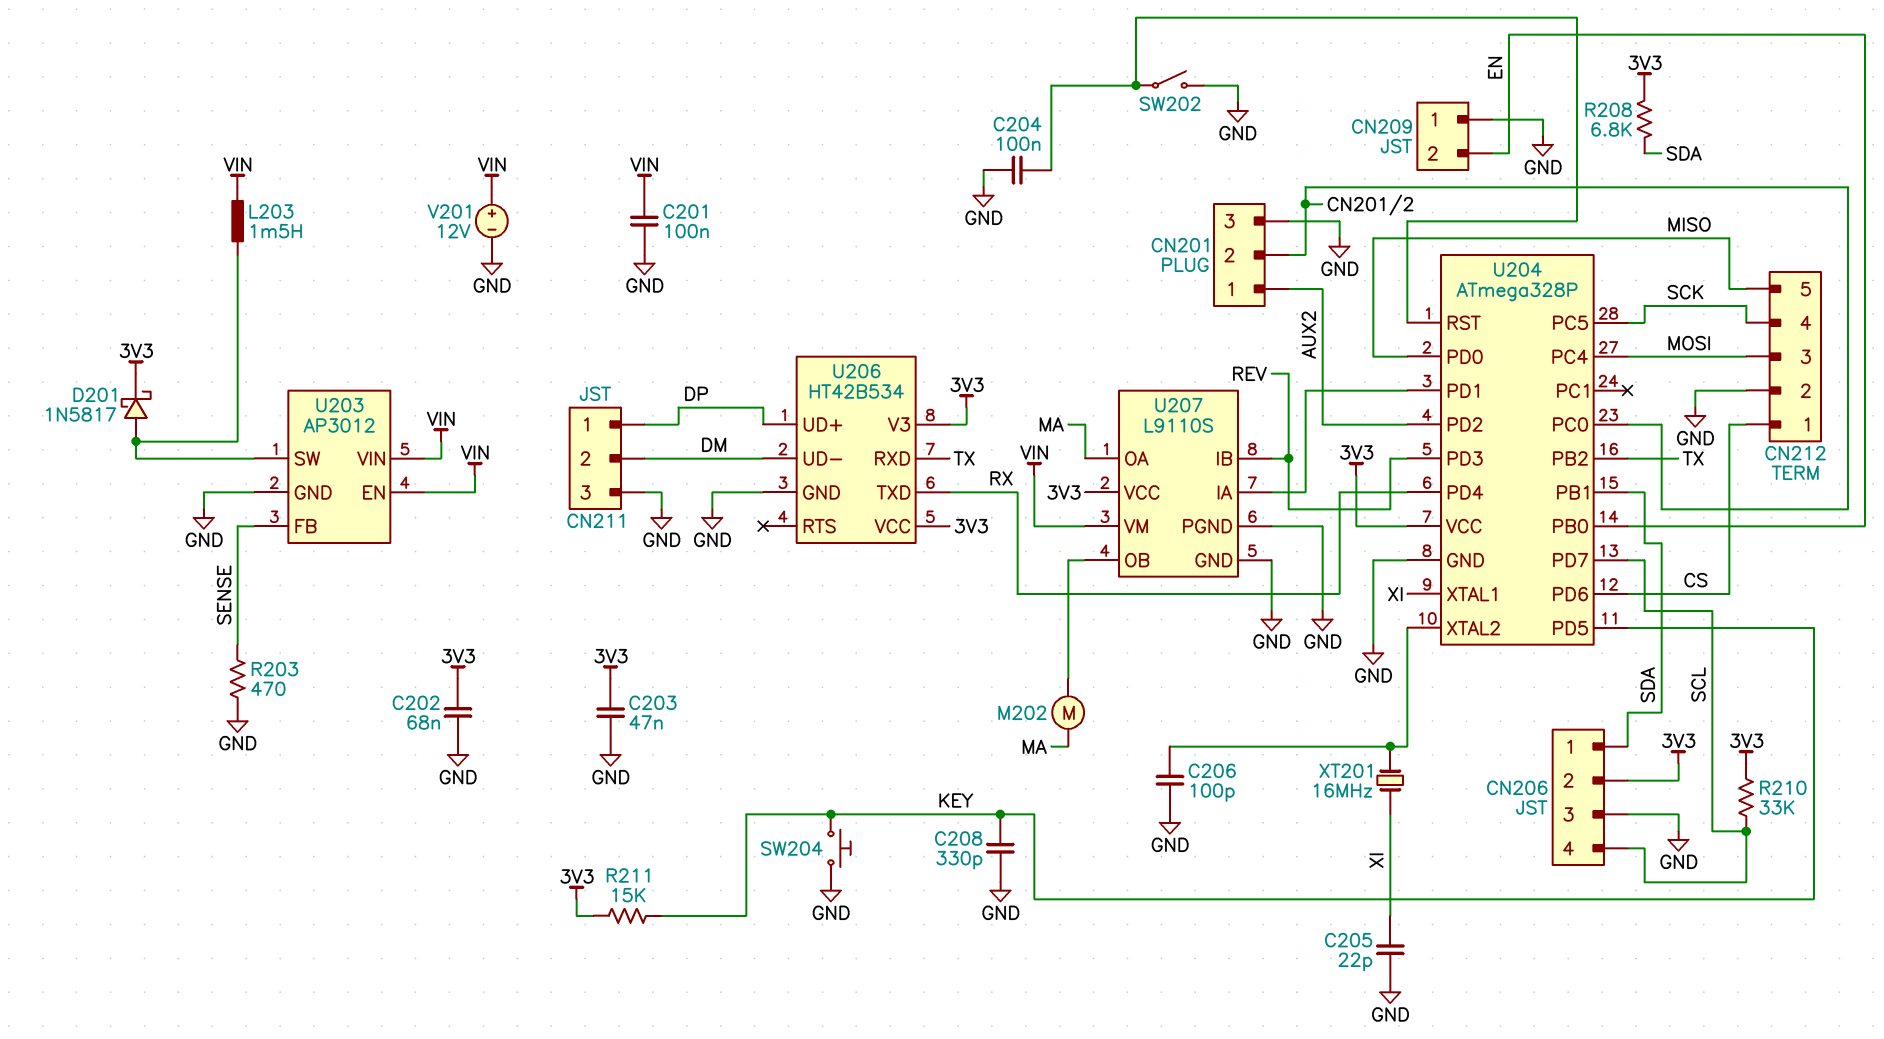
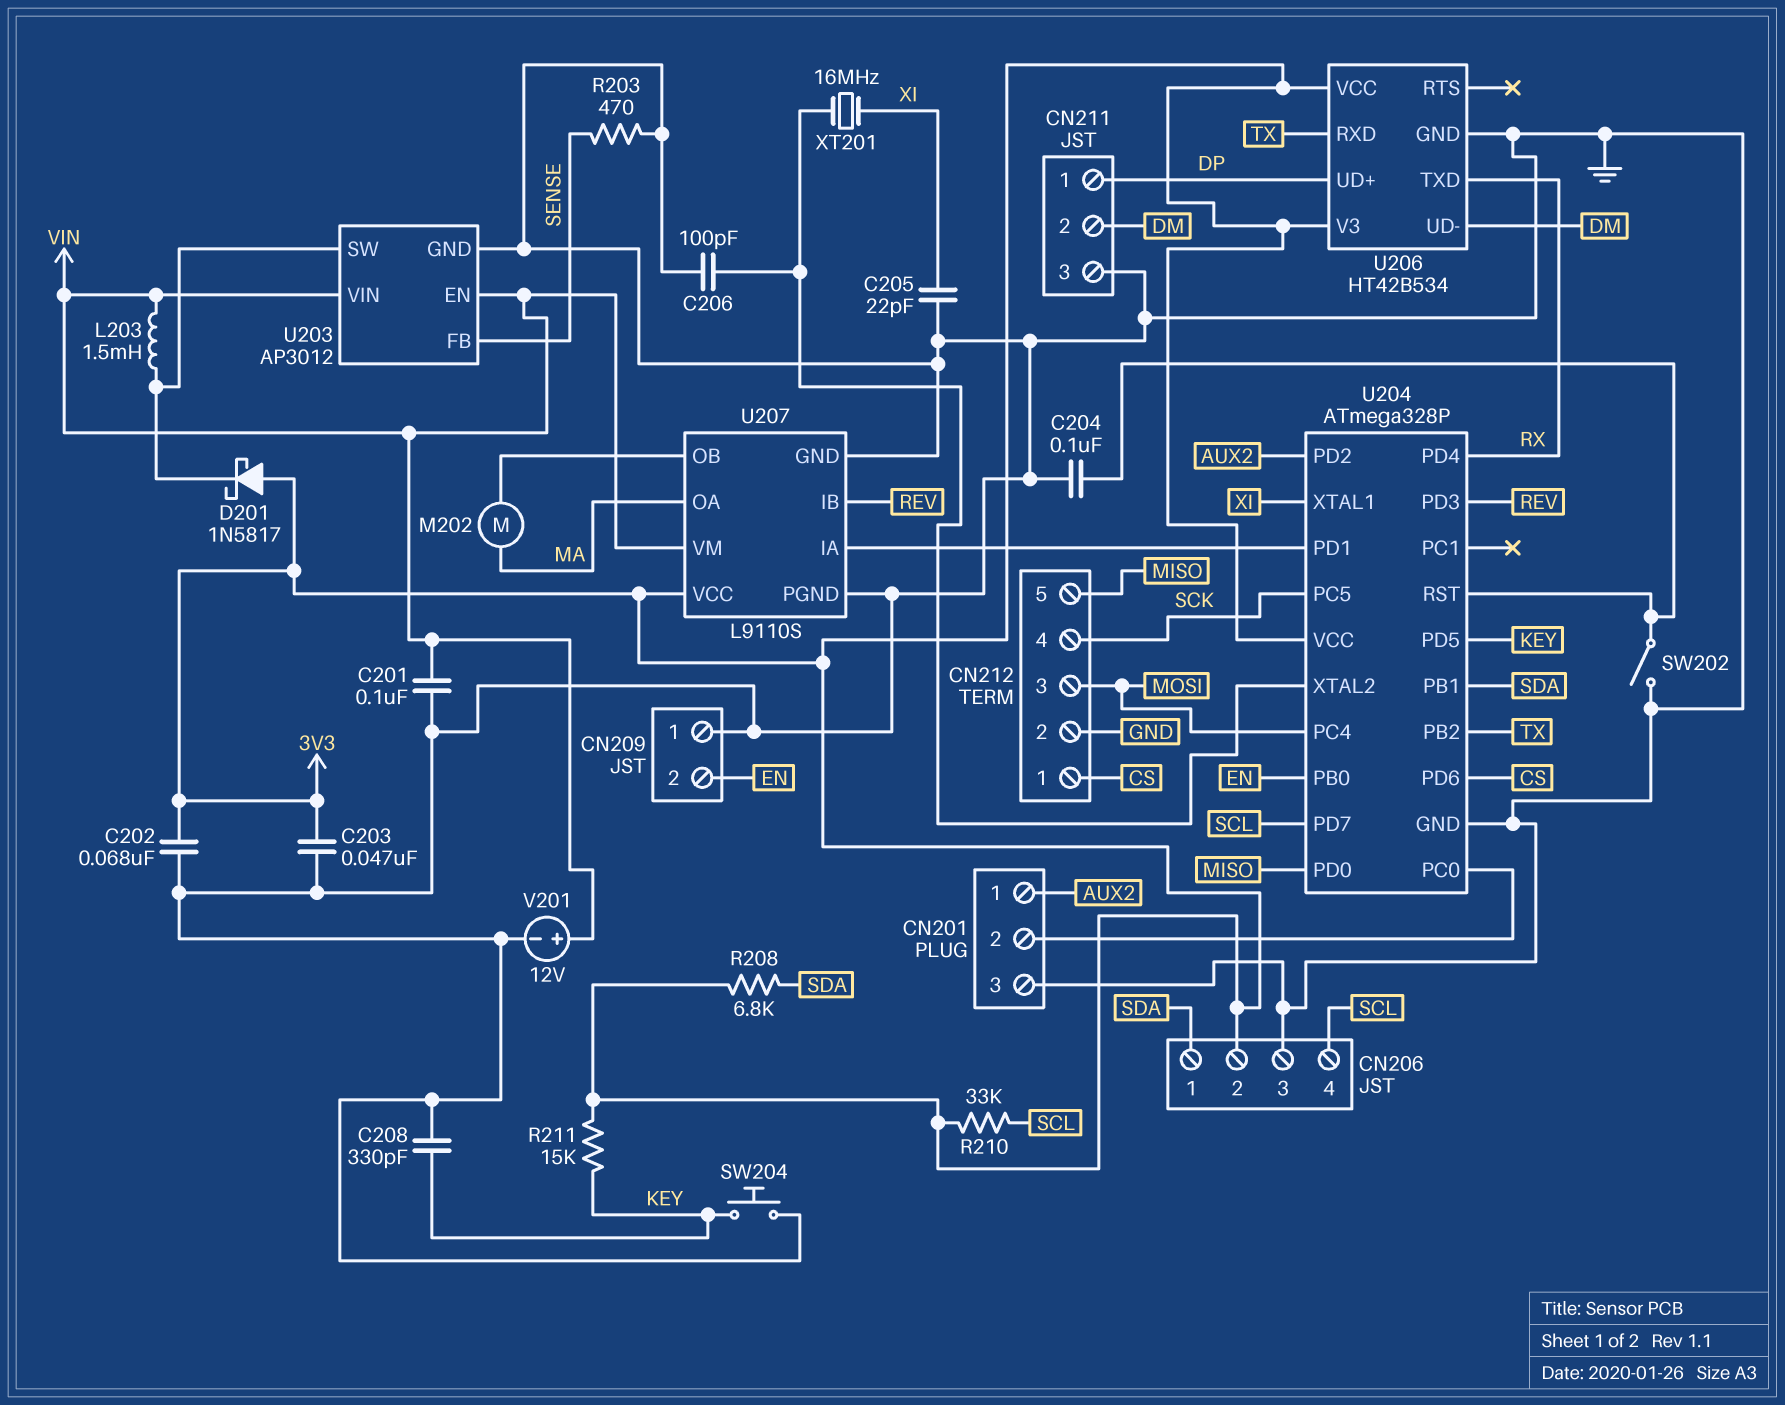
D201: schottky 1N5817 (A U203/SW, K 3V3) -> schottky 1N5817 (A 3V3, K U203/SW)

